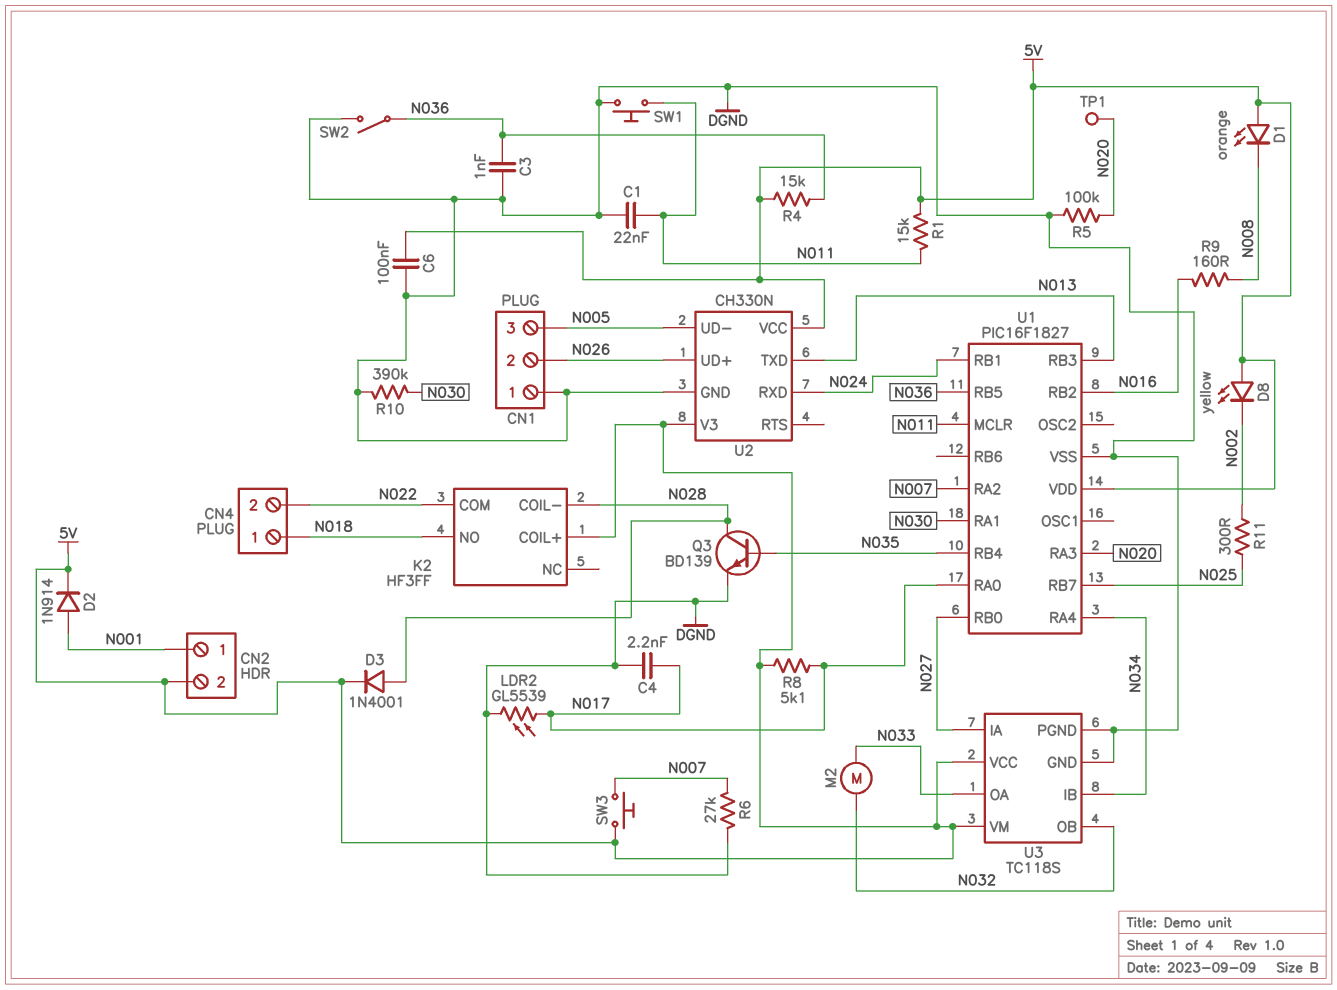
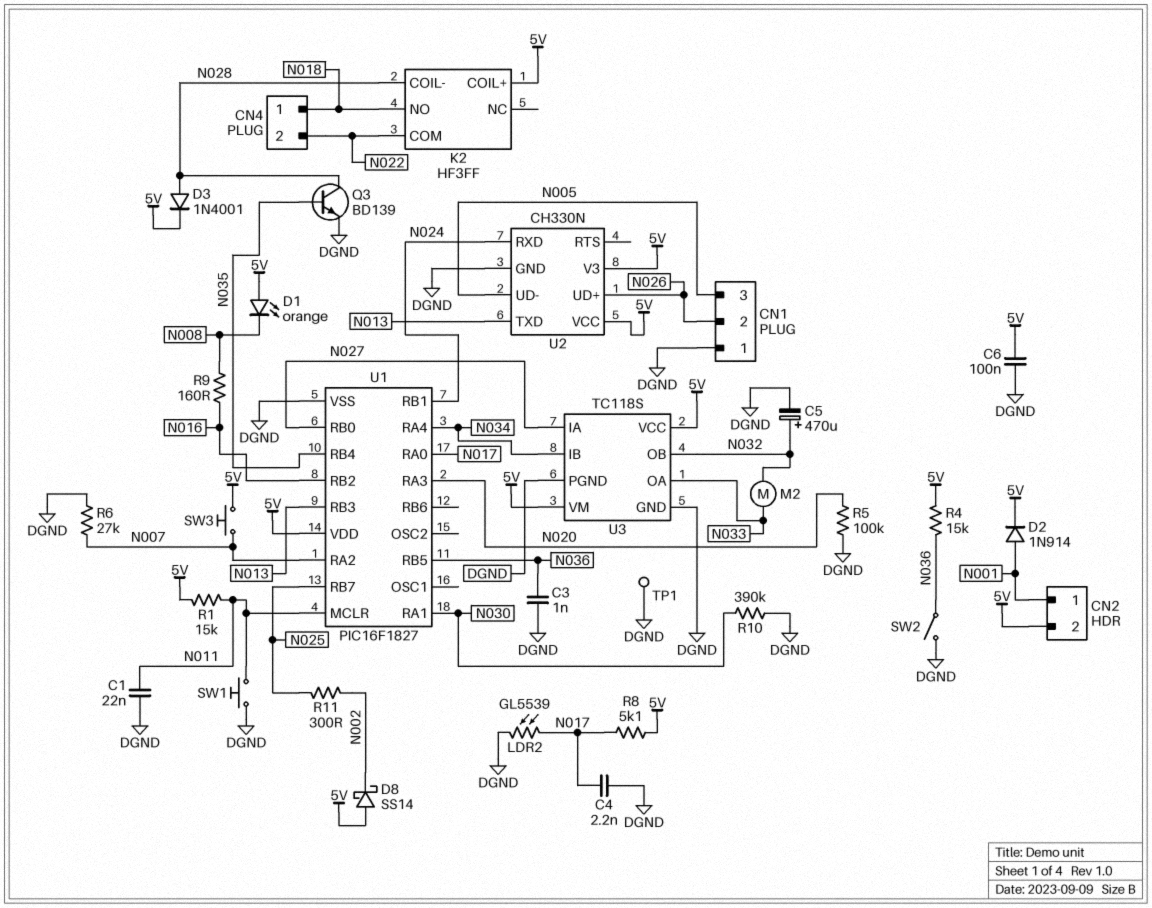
C5: none -> 470uF (plus N032, minus DGND)
D8: LED yellow (A 5V, K N002) -> schottky SS14 (A 5V, K N002)
TP1: test point (N020) -> test point (DGND)

